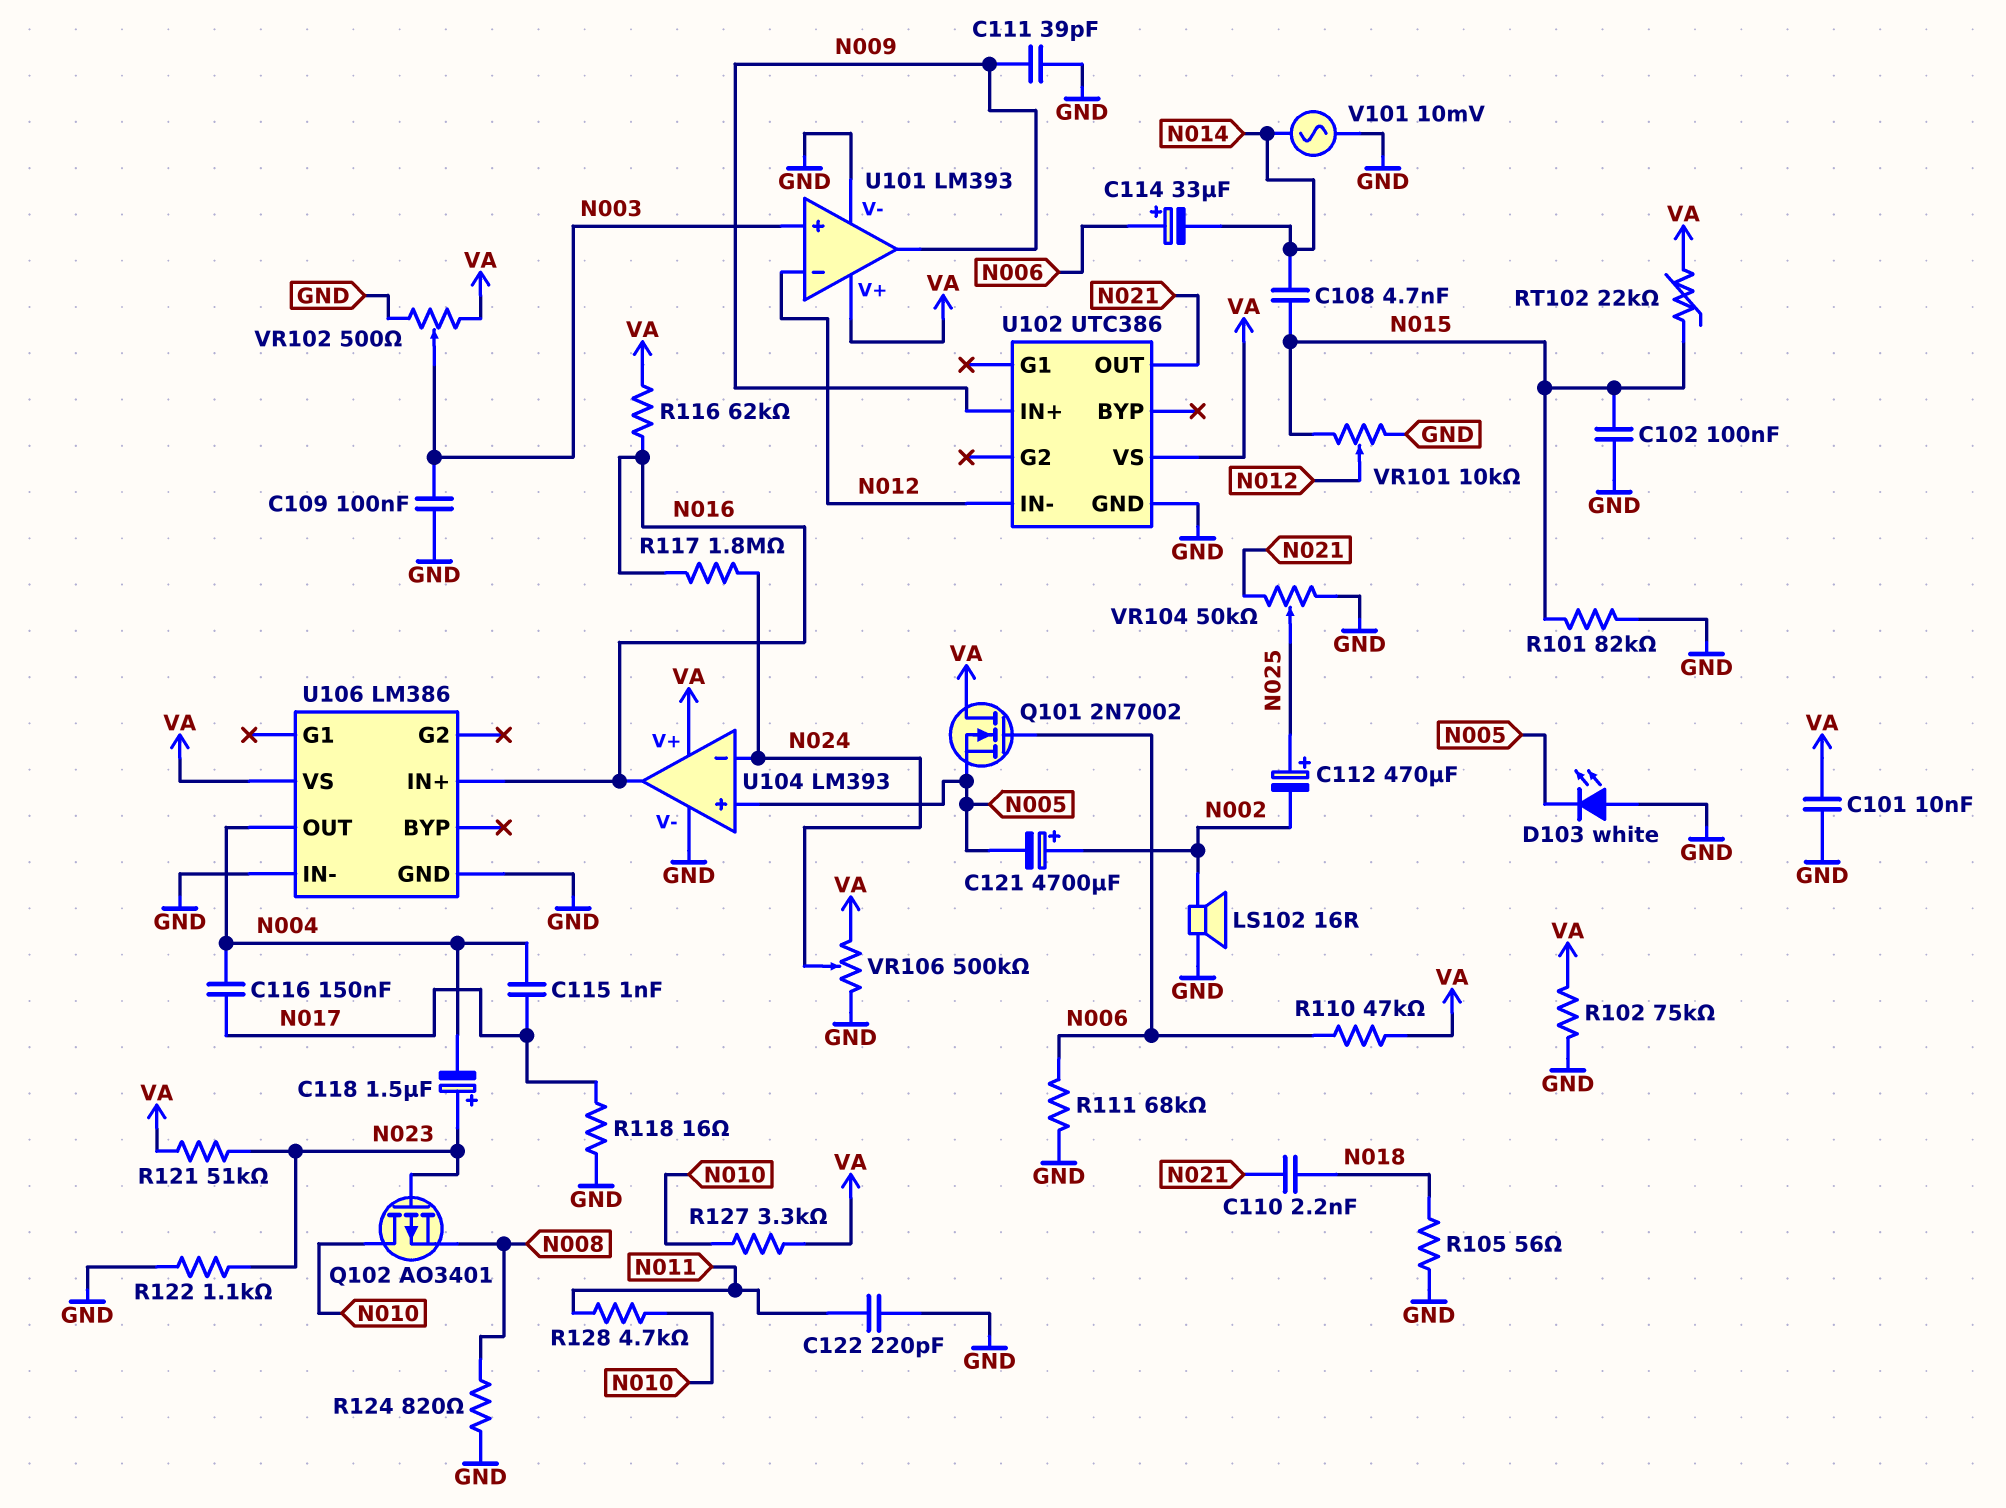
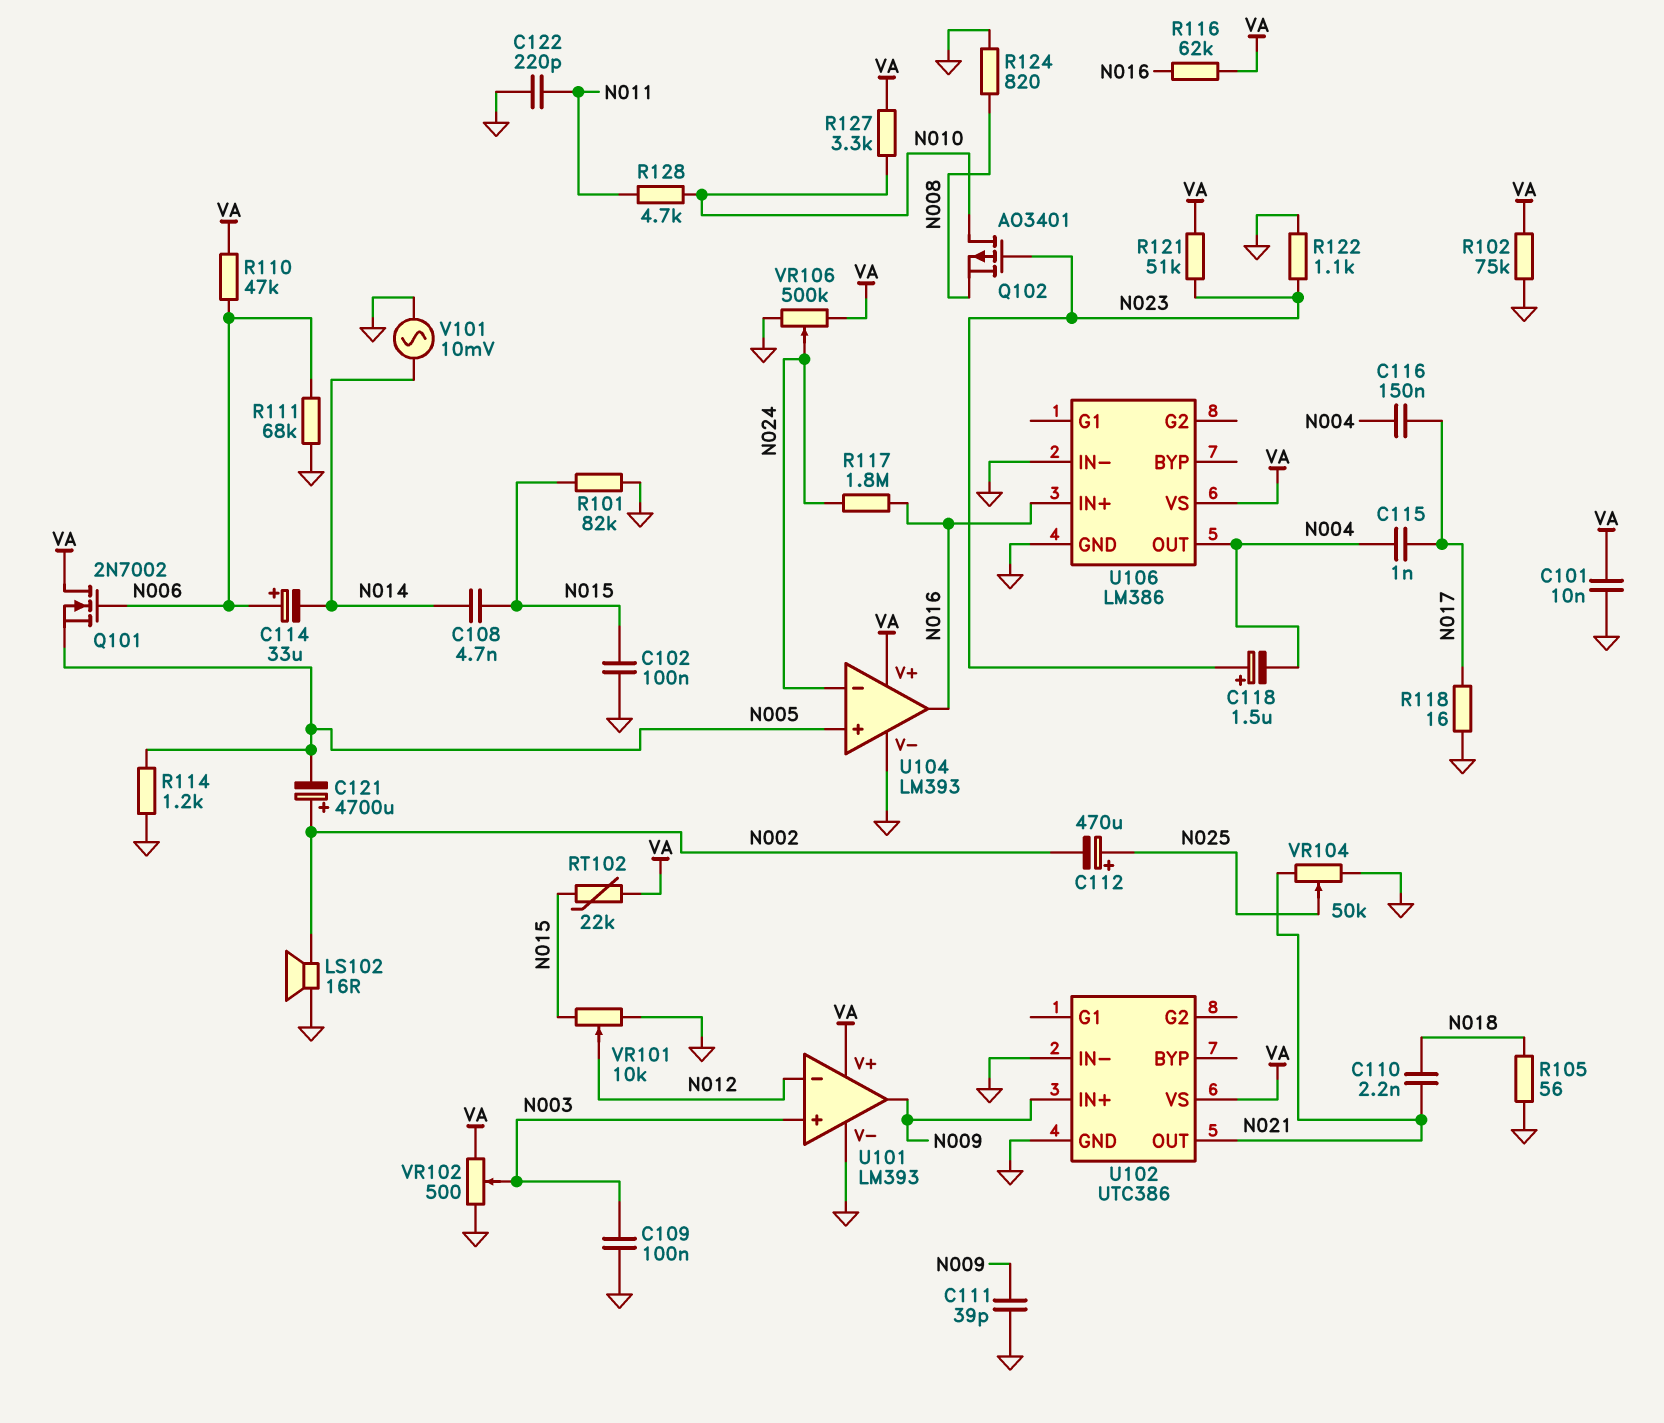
D103: LED white (A GND, K N005) -> none
R114: none -> 1.2k (GND, N005)
U102 pin IN-: N012 -> GND

